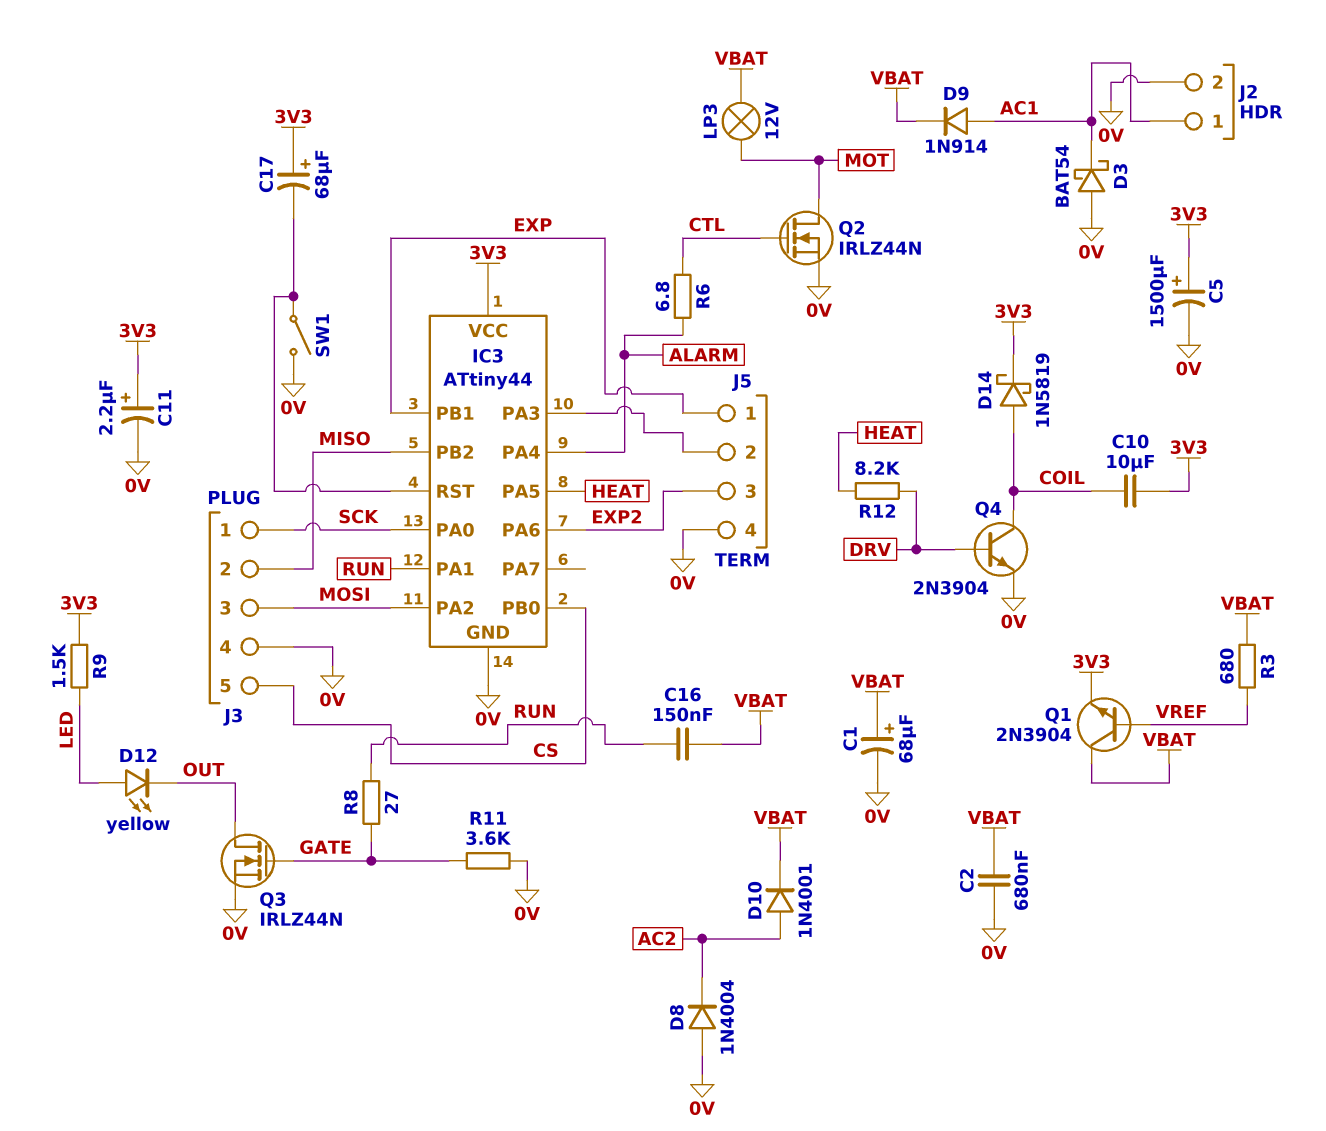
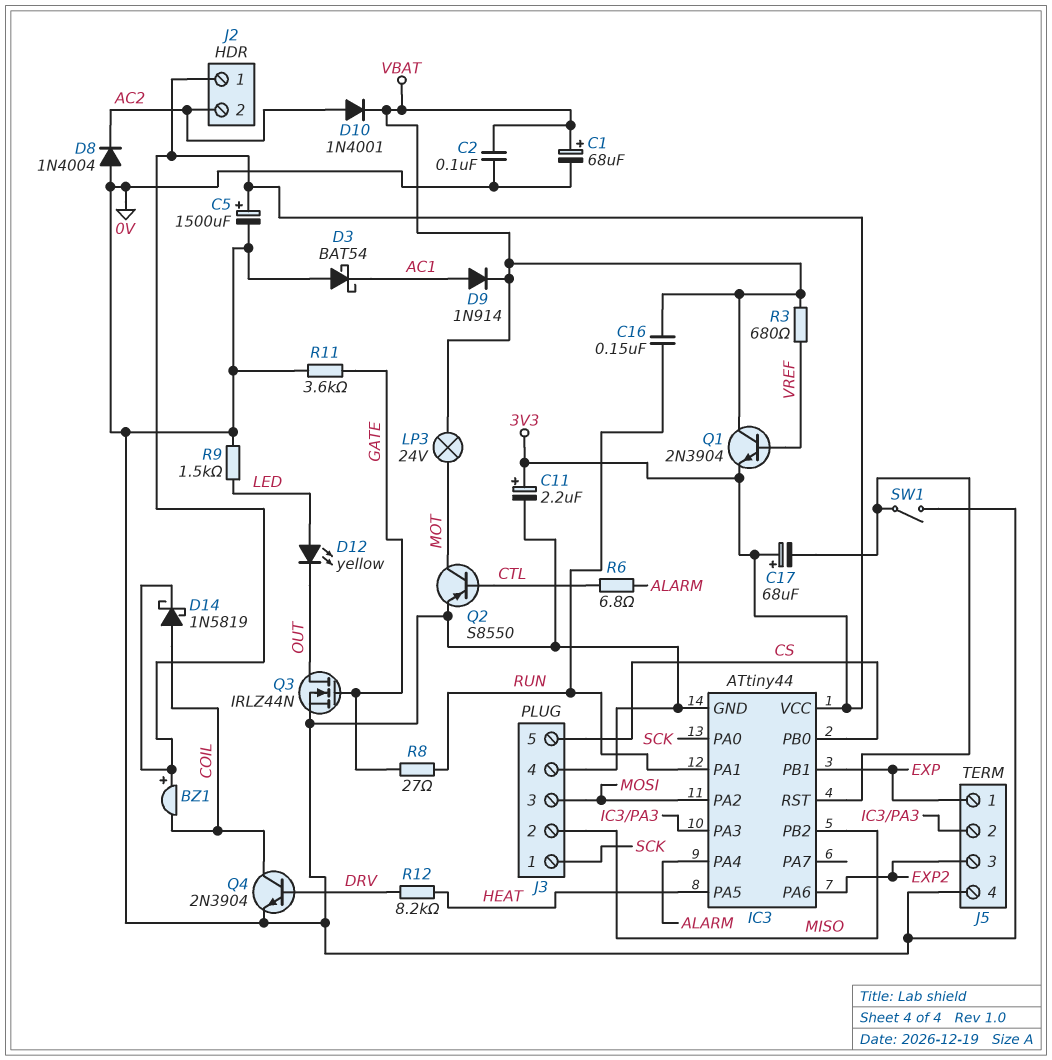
BZ1: none -> buzzer (plus 3V3, minus COIL)
C2: 680nF (0V, VBAT) -> 100nF (0V, VBAT)
C10: 10uF (3V3, COIL) -> none
J2 pin 1: AC1 -> 3V3
J2 pin 2: 0V -> AC2
LP3: lamp 12V (MOT, VBAT) -> lamp 24V (MOT, VBAT)
Q2: NMOS IRLZ44N (G CTL, D MOT, S 0V) -> PNP S8550 (B CTL, C MOT, E 0V)
R9: 1.5k (3V3, LED) -> 1.5k (0V, LED)

